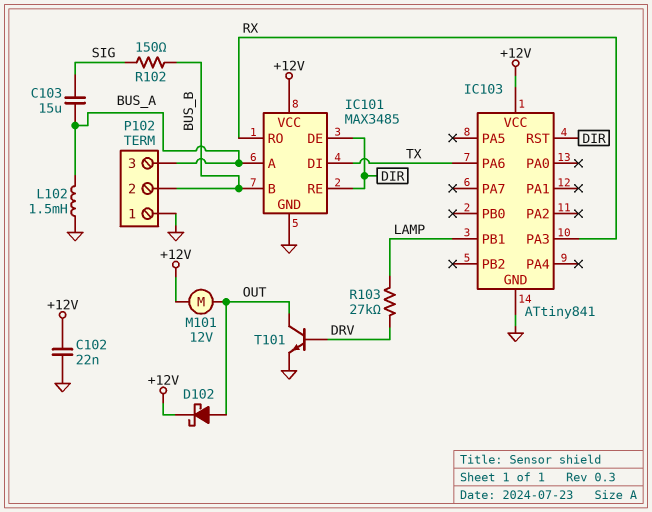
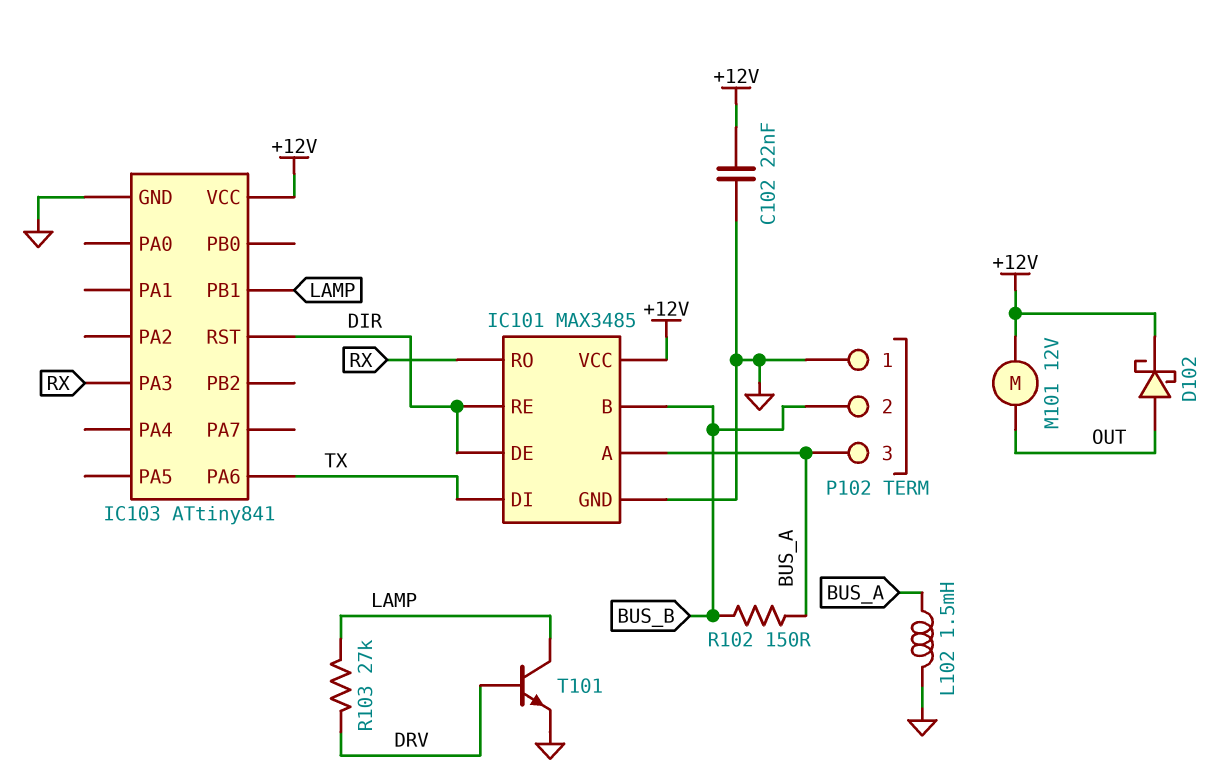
C103: 15uF (BUS_A, SIG) -> none
R102: 150 (BUS_B, SIG) -> 150 (BUS_A, BUS_B)
T101: NPN (B DRV, C OUT, E GND) -> NPN (B DRV, C LAMP, E GND)

